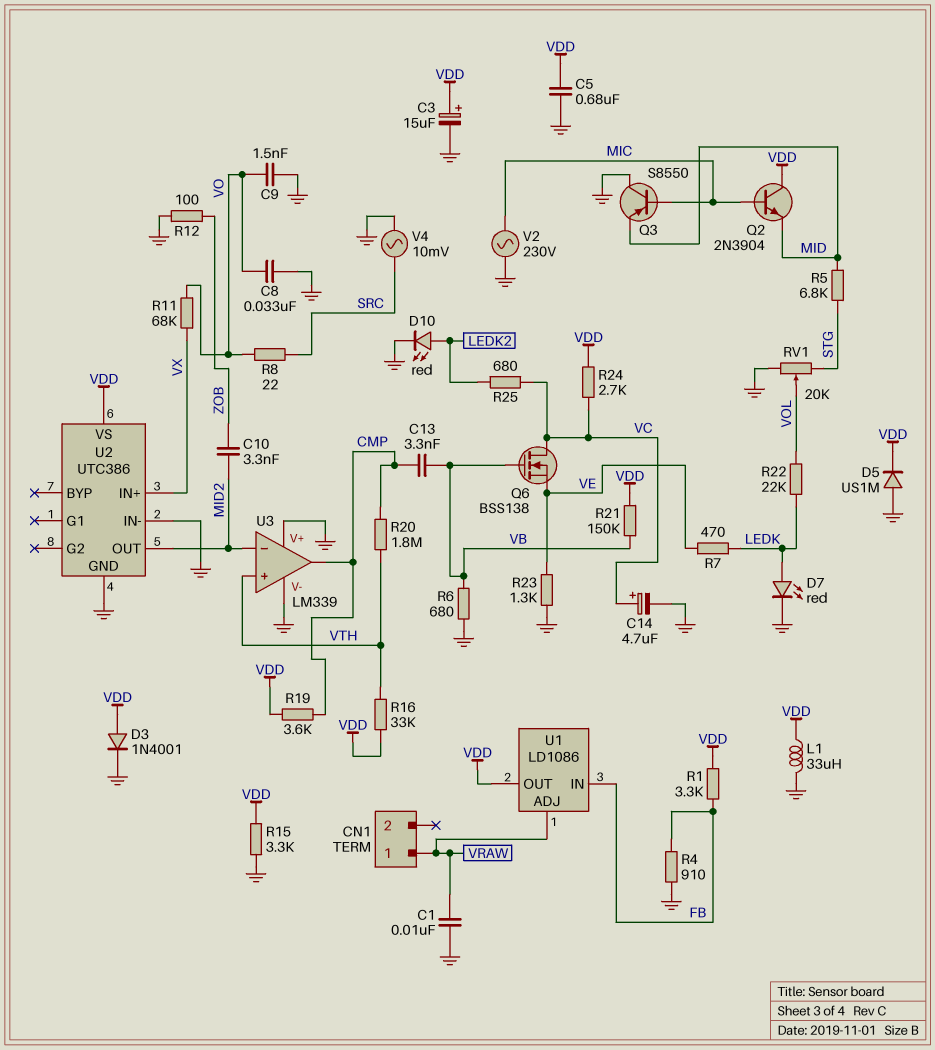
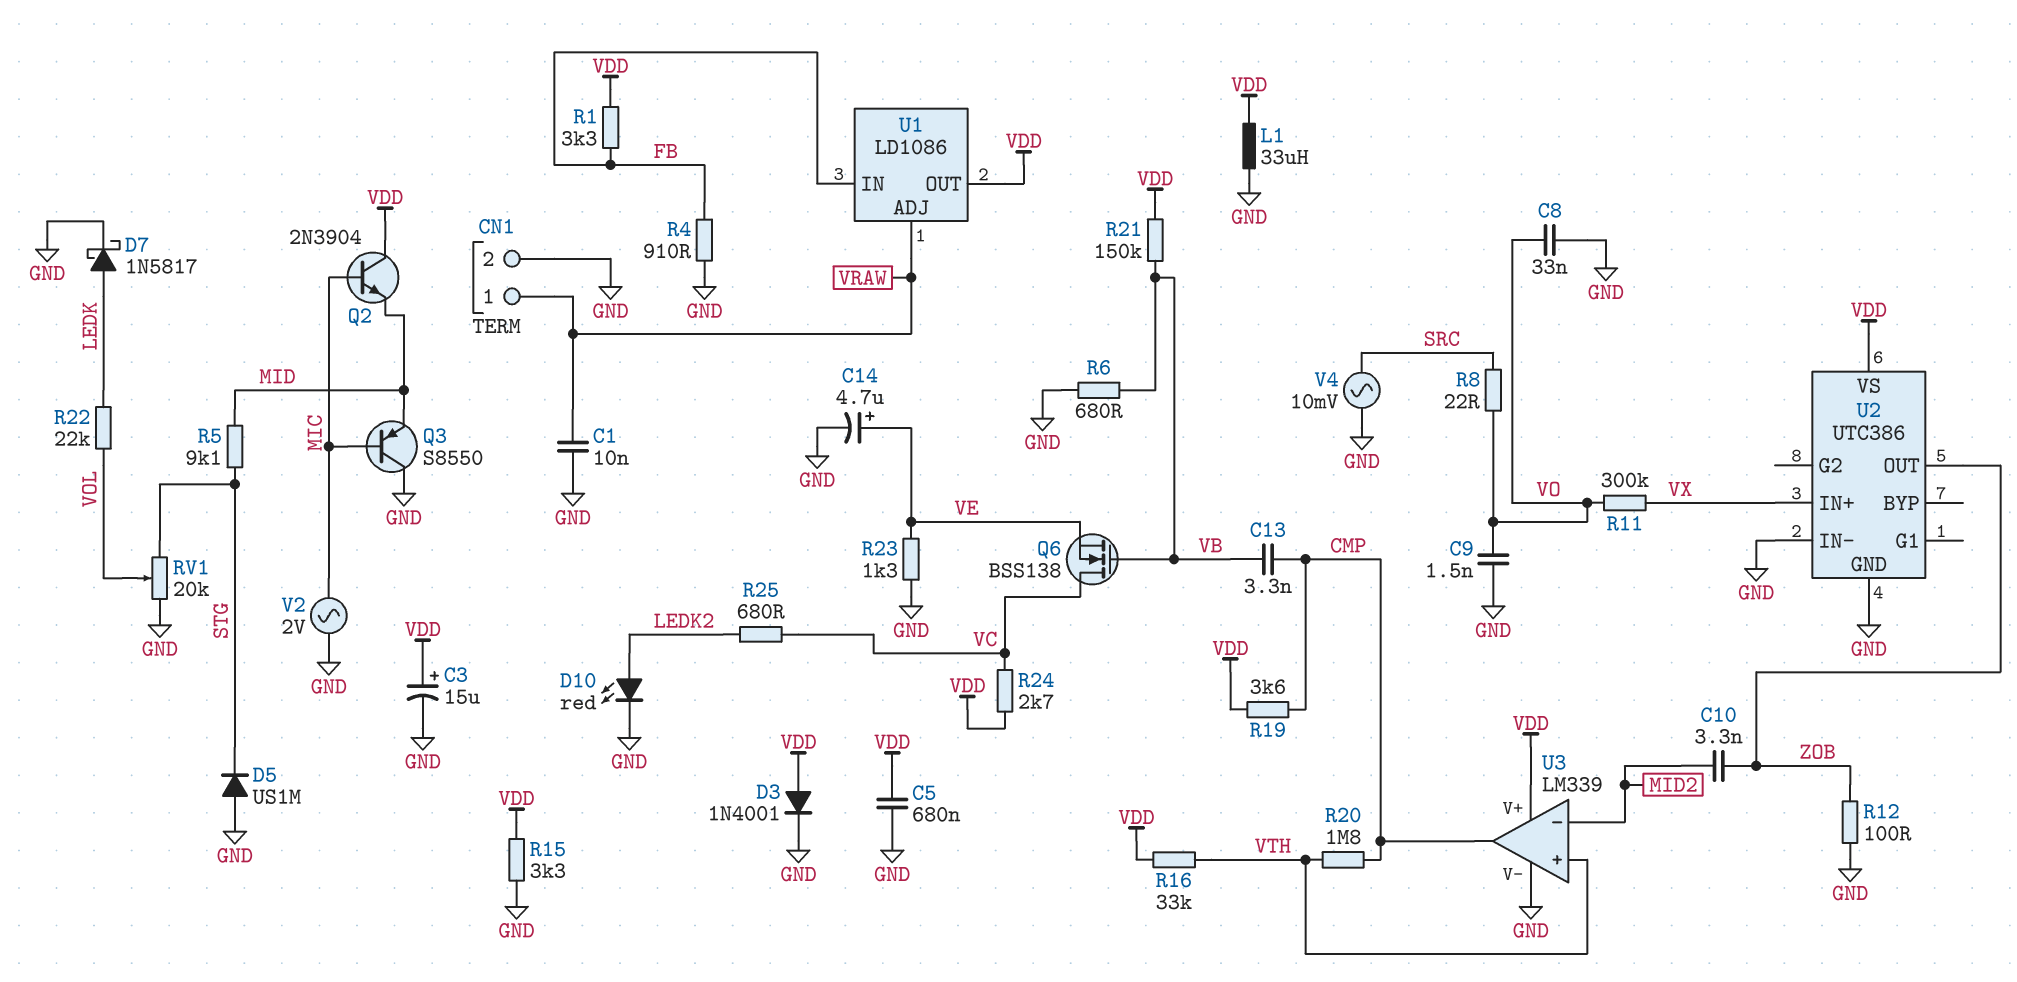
C14: 4.7uF (plus VC, minus GND) -> 4.7uF (plus VE, minus GND)
CN1 pin 2: none -> GND
D5: diode US1M (A GND, K VDD) -> diode US1M (A GND, K STG)
D7: LED red (A LEDK, K GND) -> schottky 1N5817 (A LEDK, K GND)
R5: 6.8k (MID, STG) -> 9.1k (MID, STG)
R7: 470 (LEDK, VE) -> none
R11: 68k (VO, VX) -> 300k (VO, VX)
U2 pin OUT: MID2 -> ZOB
U3 pin V+: GND -> VDD
V2: AC 230V (GND, MIC) -> AC 2V (GND, MIC)

